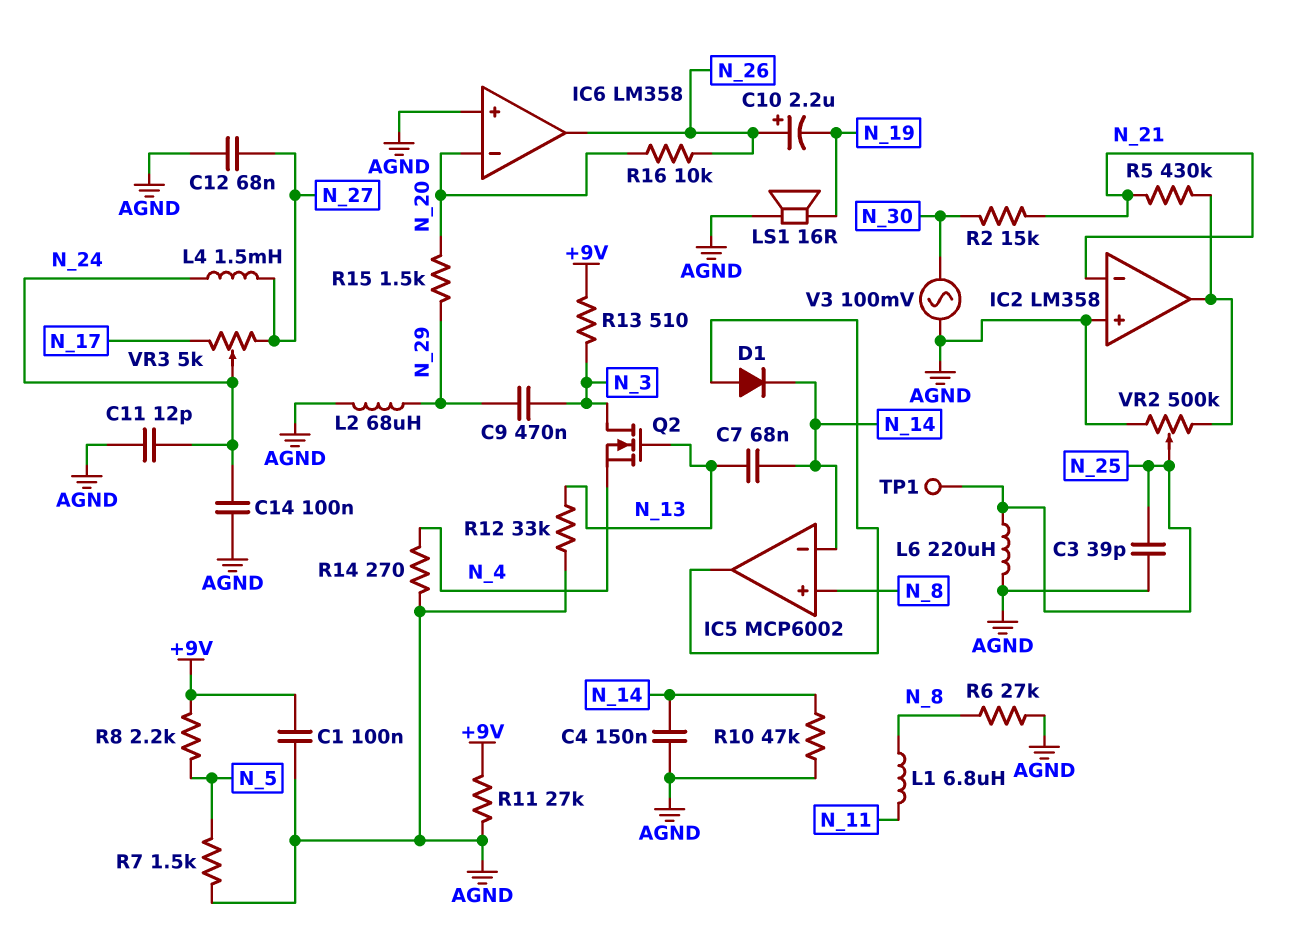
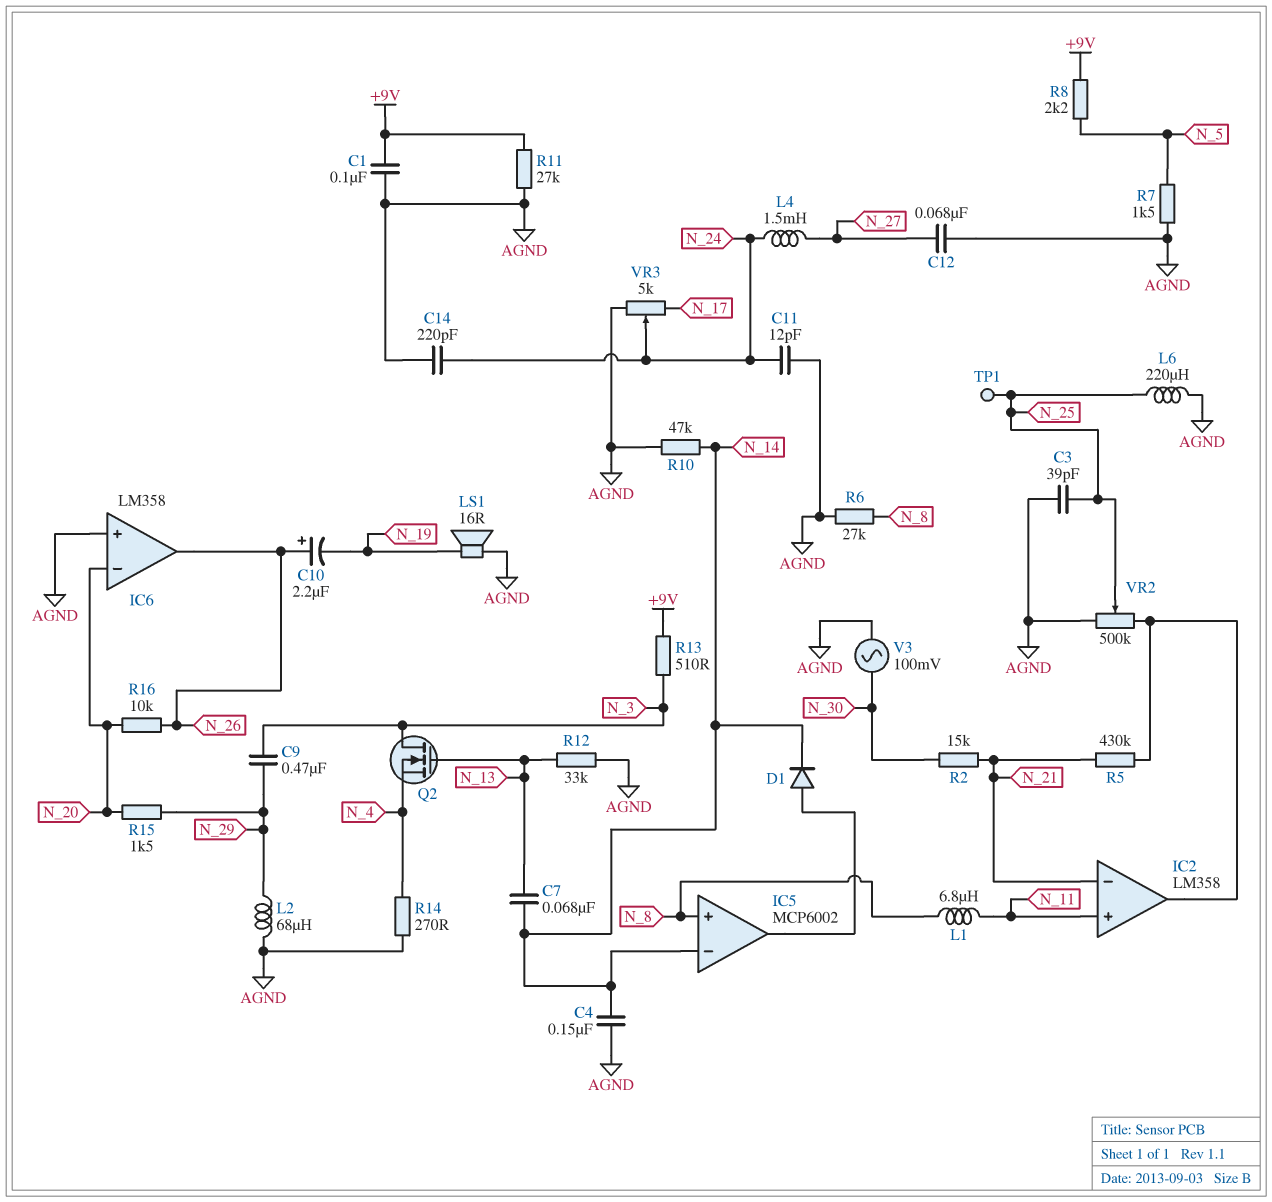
C14: 100nF (AGND, N_24) -> 220pF (AGND, N_24)
IC2 pin in+: AGND -> N_11
VR3: 5k (N_17, N_27, wiper N_24) -> 5k (AGND, N_17, wiper N_24)

